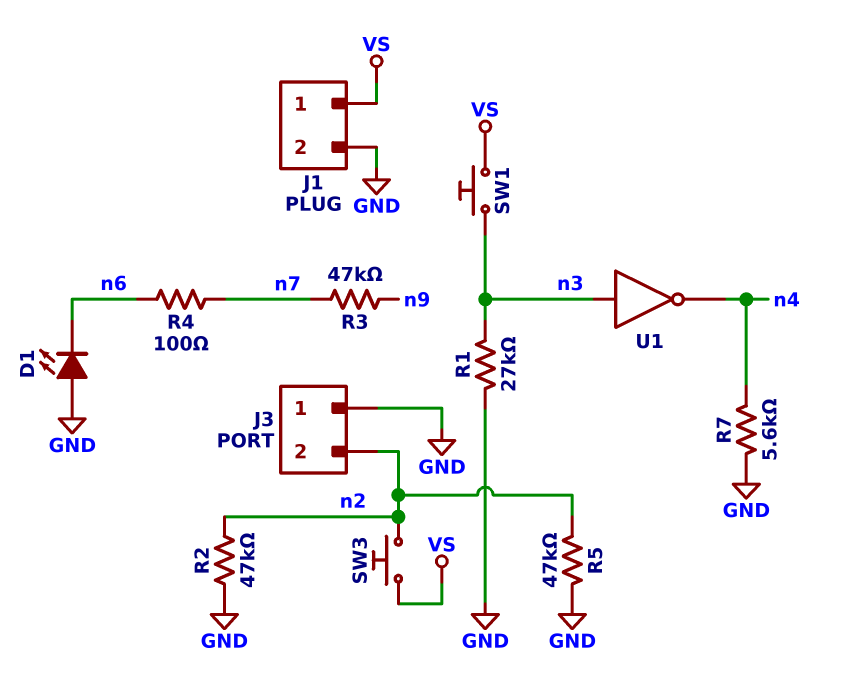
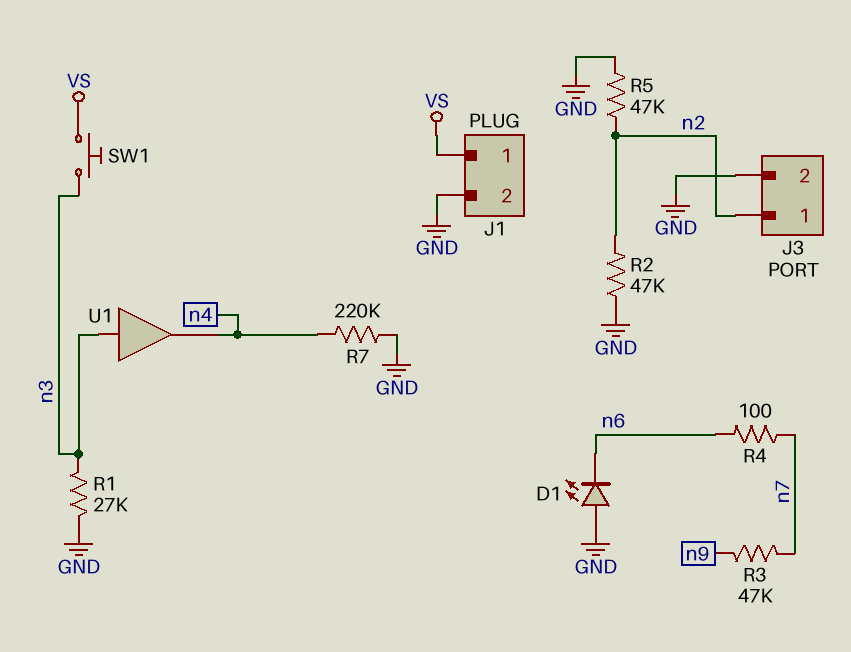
J3 pin 1: GND -> n2
J3 pin 2: n2 -> GND
R7: 5.6k (GND, n4) -> 220k (GND, n4)
SW3: button (VS, n2) -> none
U1: NOT (in n3, out n4) -> buffer (in n3, out n4)

